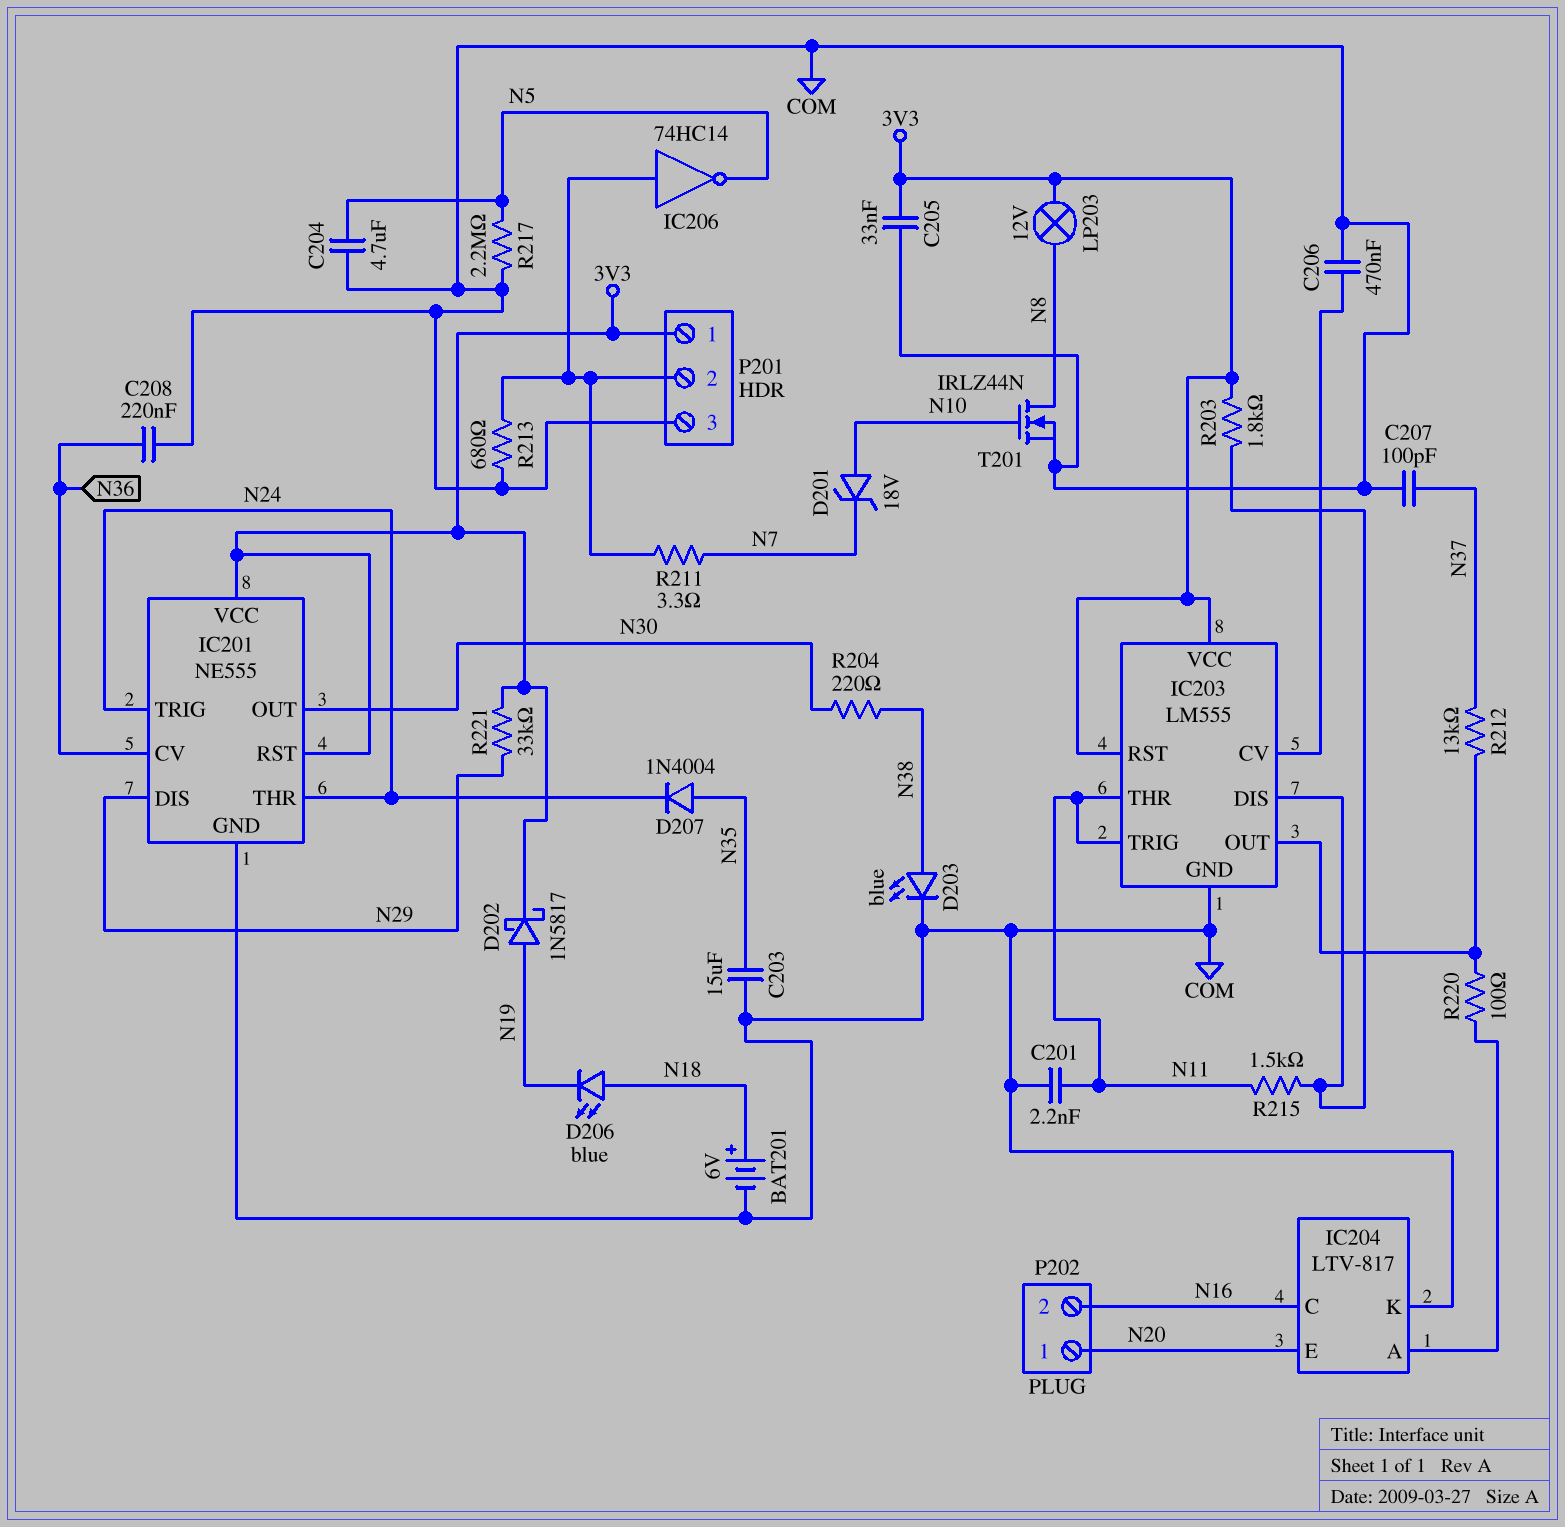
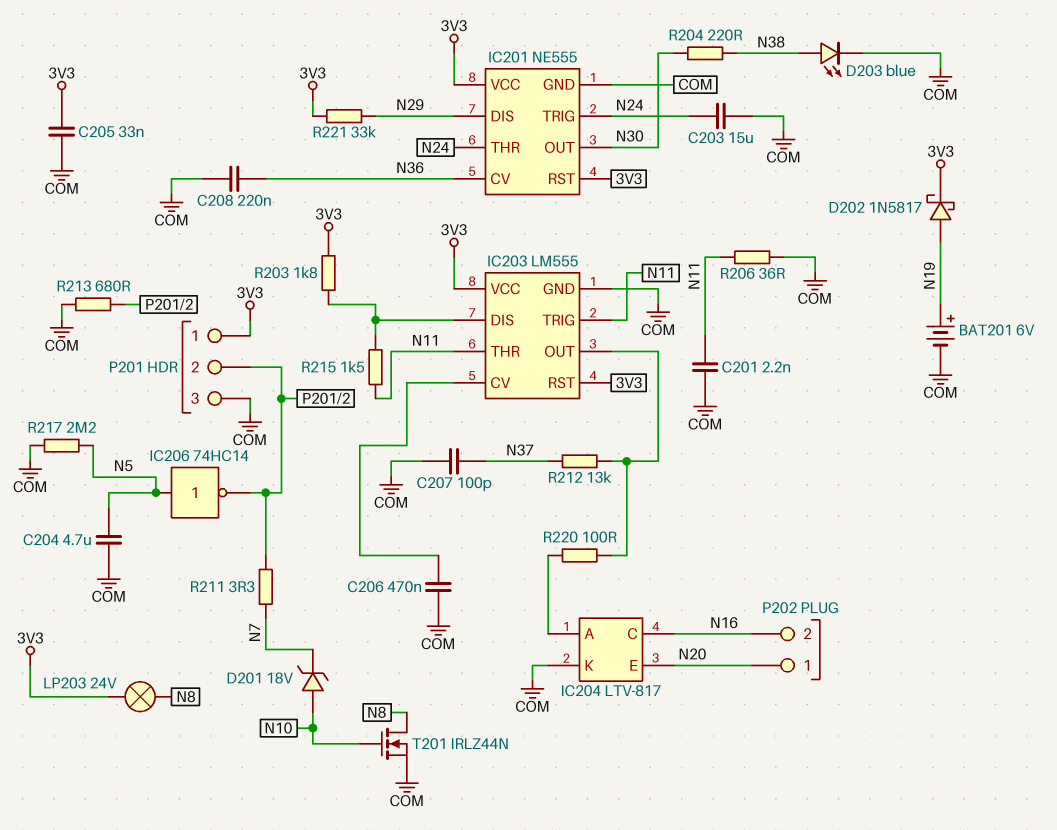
BAT201: 6V (plus N18, minus COM) -> 6V (plus N19, minus COM)
C203: 15uF (COM, N35) -> 15uF (COM, N24)
D206: LED blue (A N18, K N19) -> none
D207: diode 1N4004 (A N35, K N24) -> none
IC206: NOT 74HC14 (in P201/2, out N5) -> NOT 74HC14 (in N5, out P201/2)
LP203: lamp 12V (3V3, N8) -> lamp 24V (3V3, N8)
R206: none -> 36 (COM, N11)

